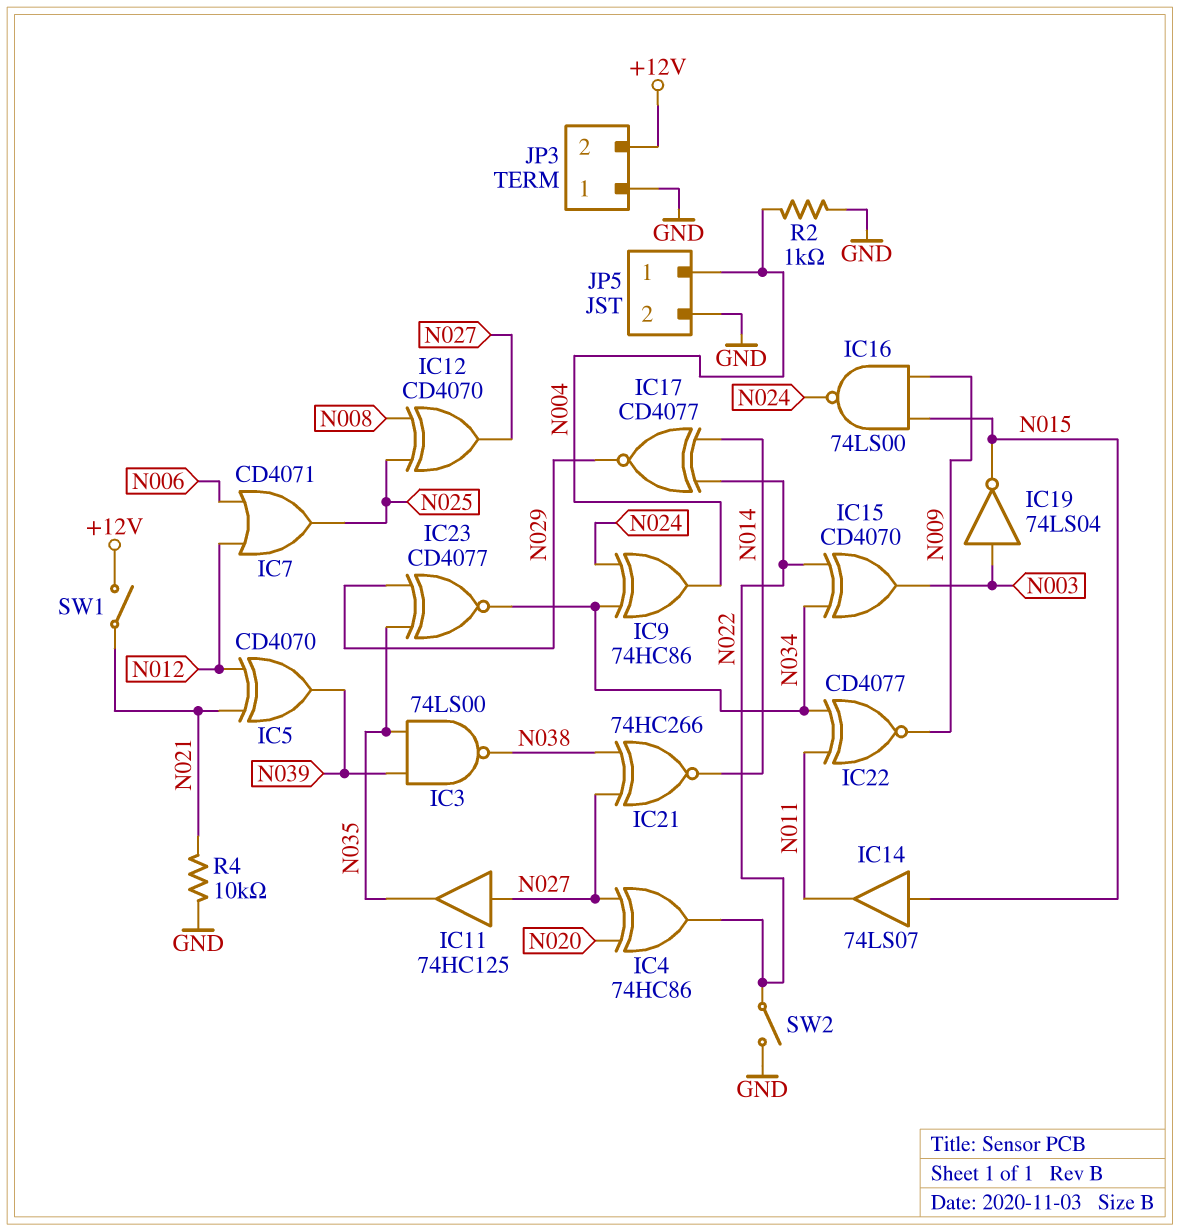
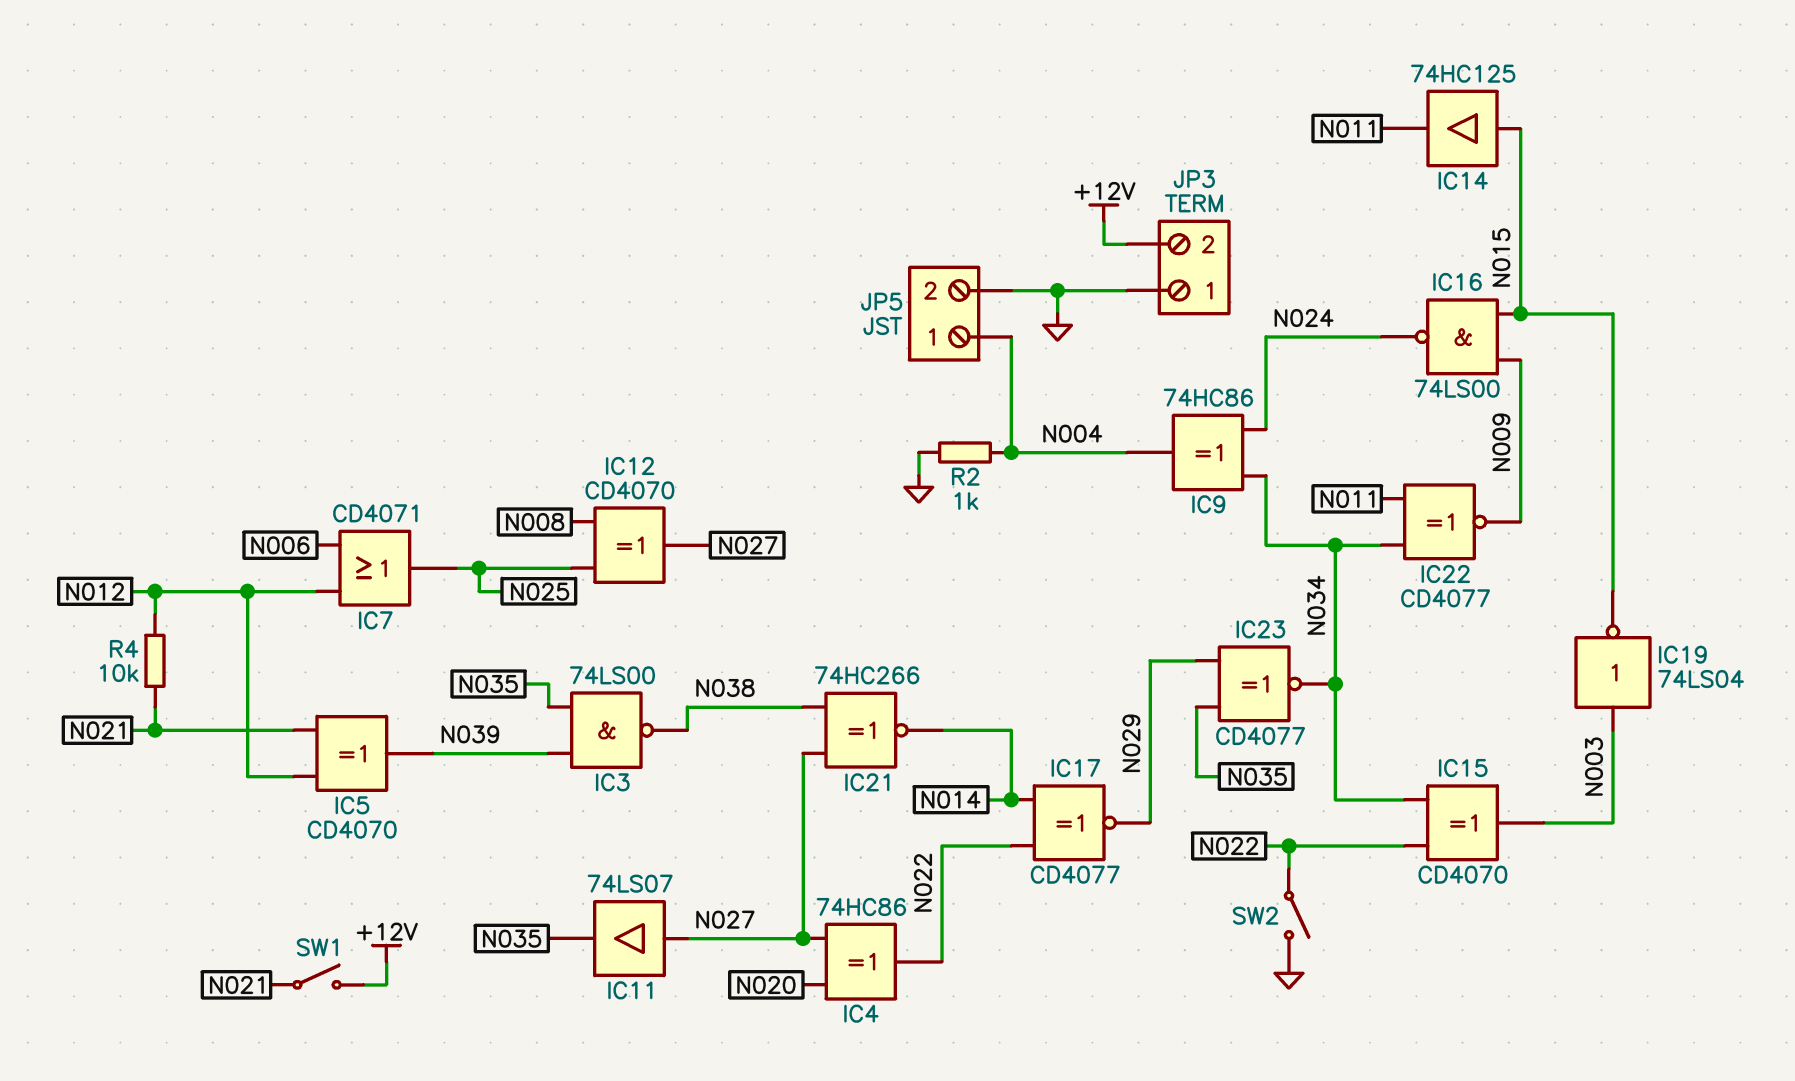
IC11: buffer 74HC125 (in N027, out N035) -> buffer 74LS07 (in N027, out N035)
IC14: buffer 74LS07 (in N015, out N011) -> buffer 74HC125 (in N015, out N011)
R4: 10k (GND, N021) -> 10k (N012, N021)

